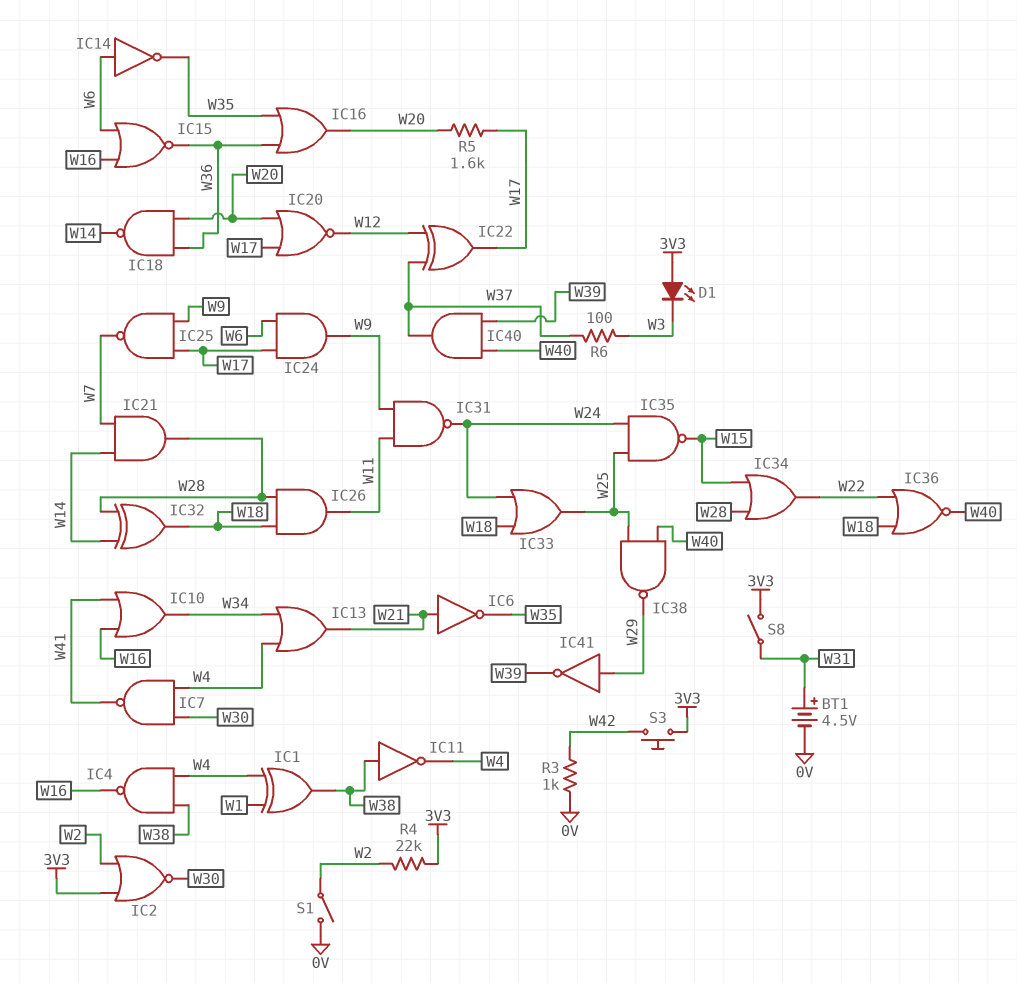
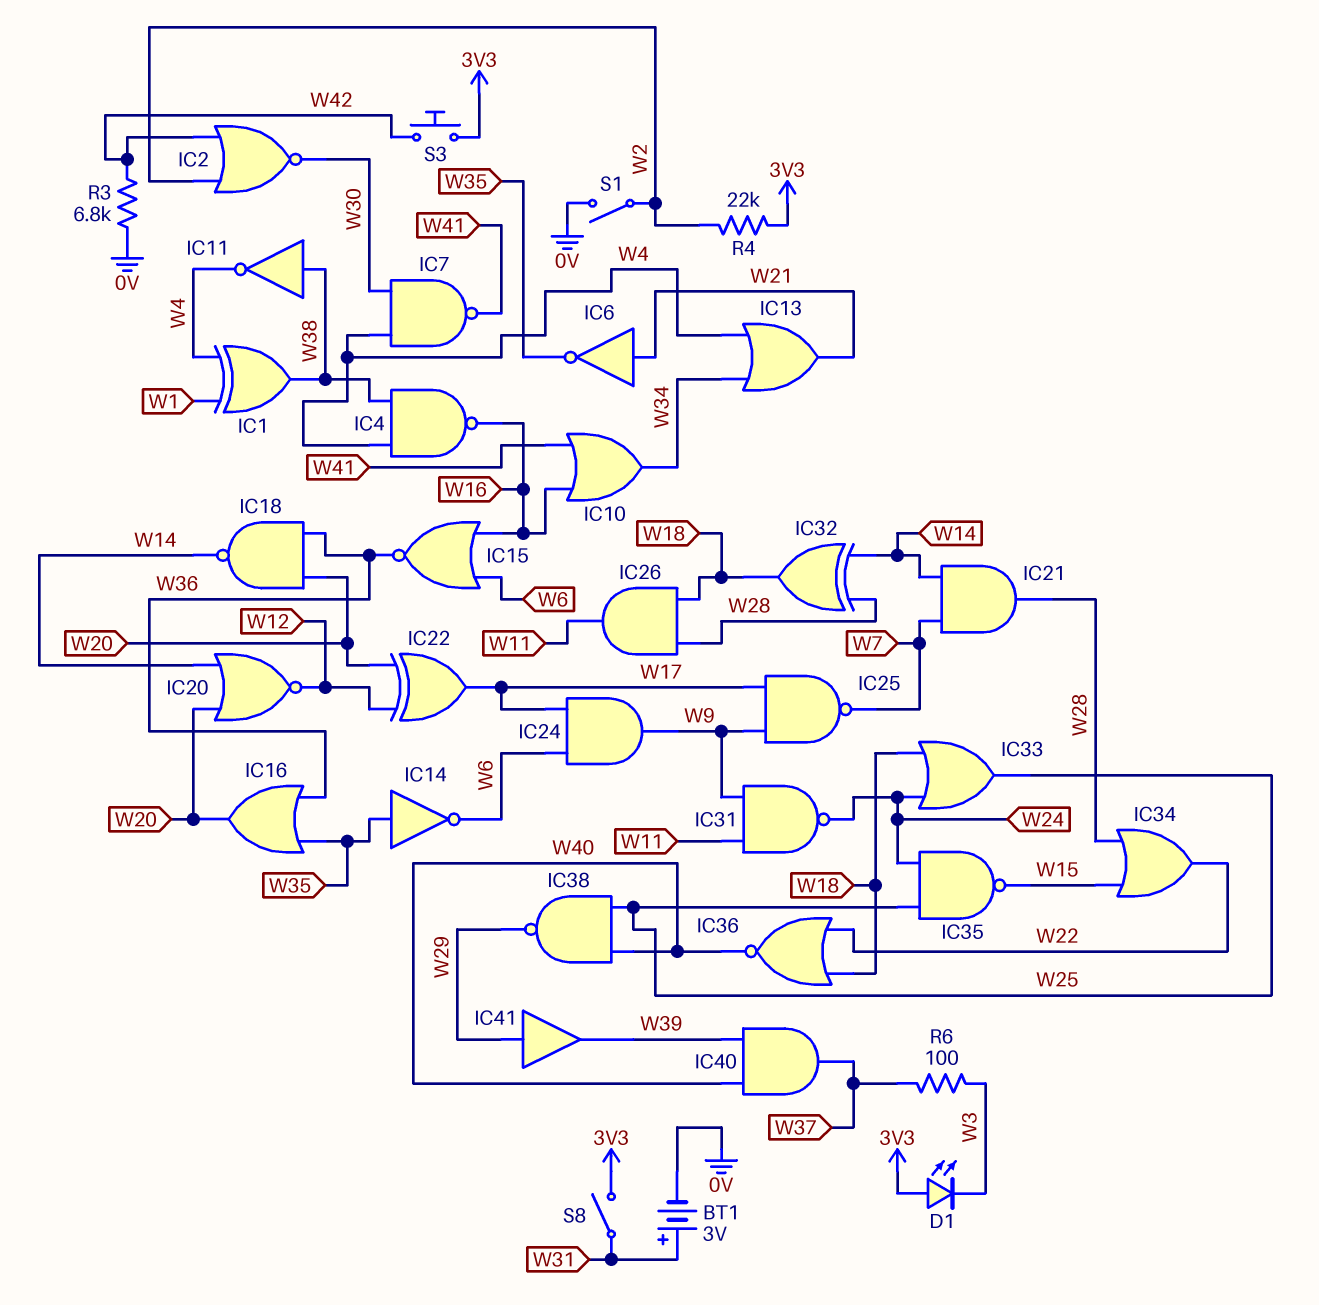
BT1: 4.5V (plus W31, minus 0V) -> 3V (plus W31, minus 0V)
IC2: NOR (in 3V3, in W2, out W30) -> NOR (in W2, in W42, out W30)
IC14: NOT (in W6, out W35) -> NOT (in W35, out W6)
IC20: NOR (in W17, in W20, out W12) -> NOR (in W14, in W20, out W12)
IC22: XOR (in W12, in W37, out W17) -> XOR (in W12, in W20, out W17)
IC41: NOT (in W29, out W39) -> buffer (in W29, out W39)
R3: 1k (0V, W42) -> 6.8k (0V, W42)
R5: 1.6k (W17, W20) -> none

